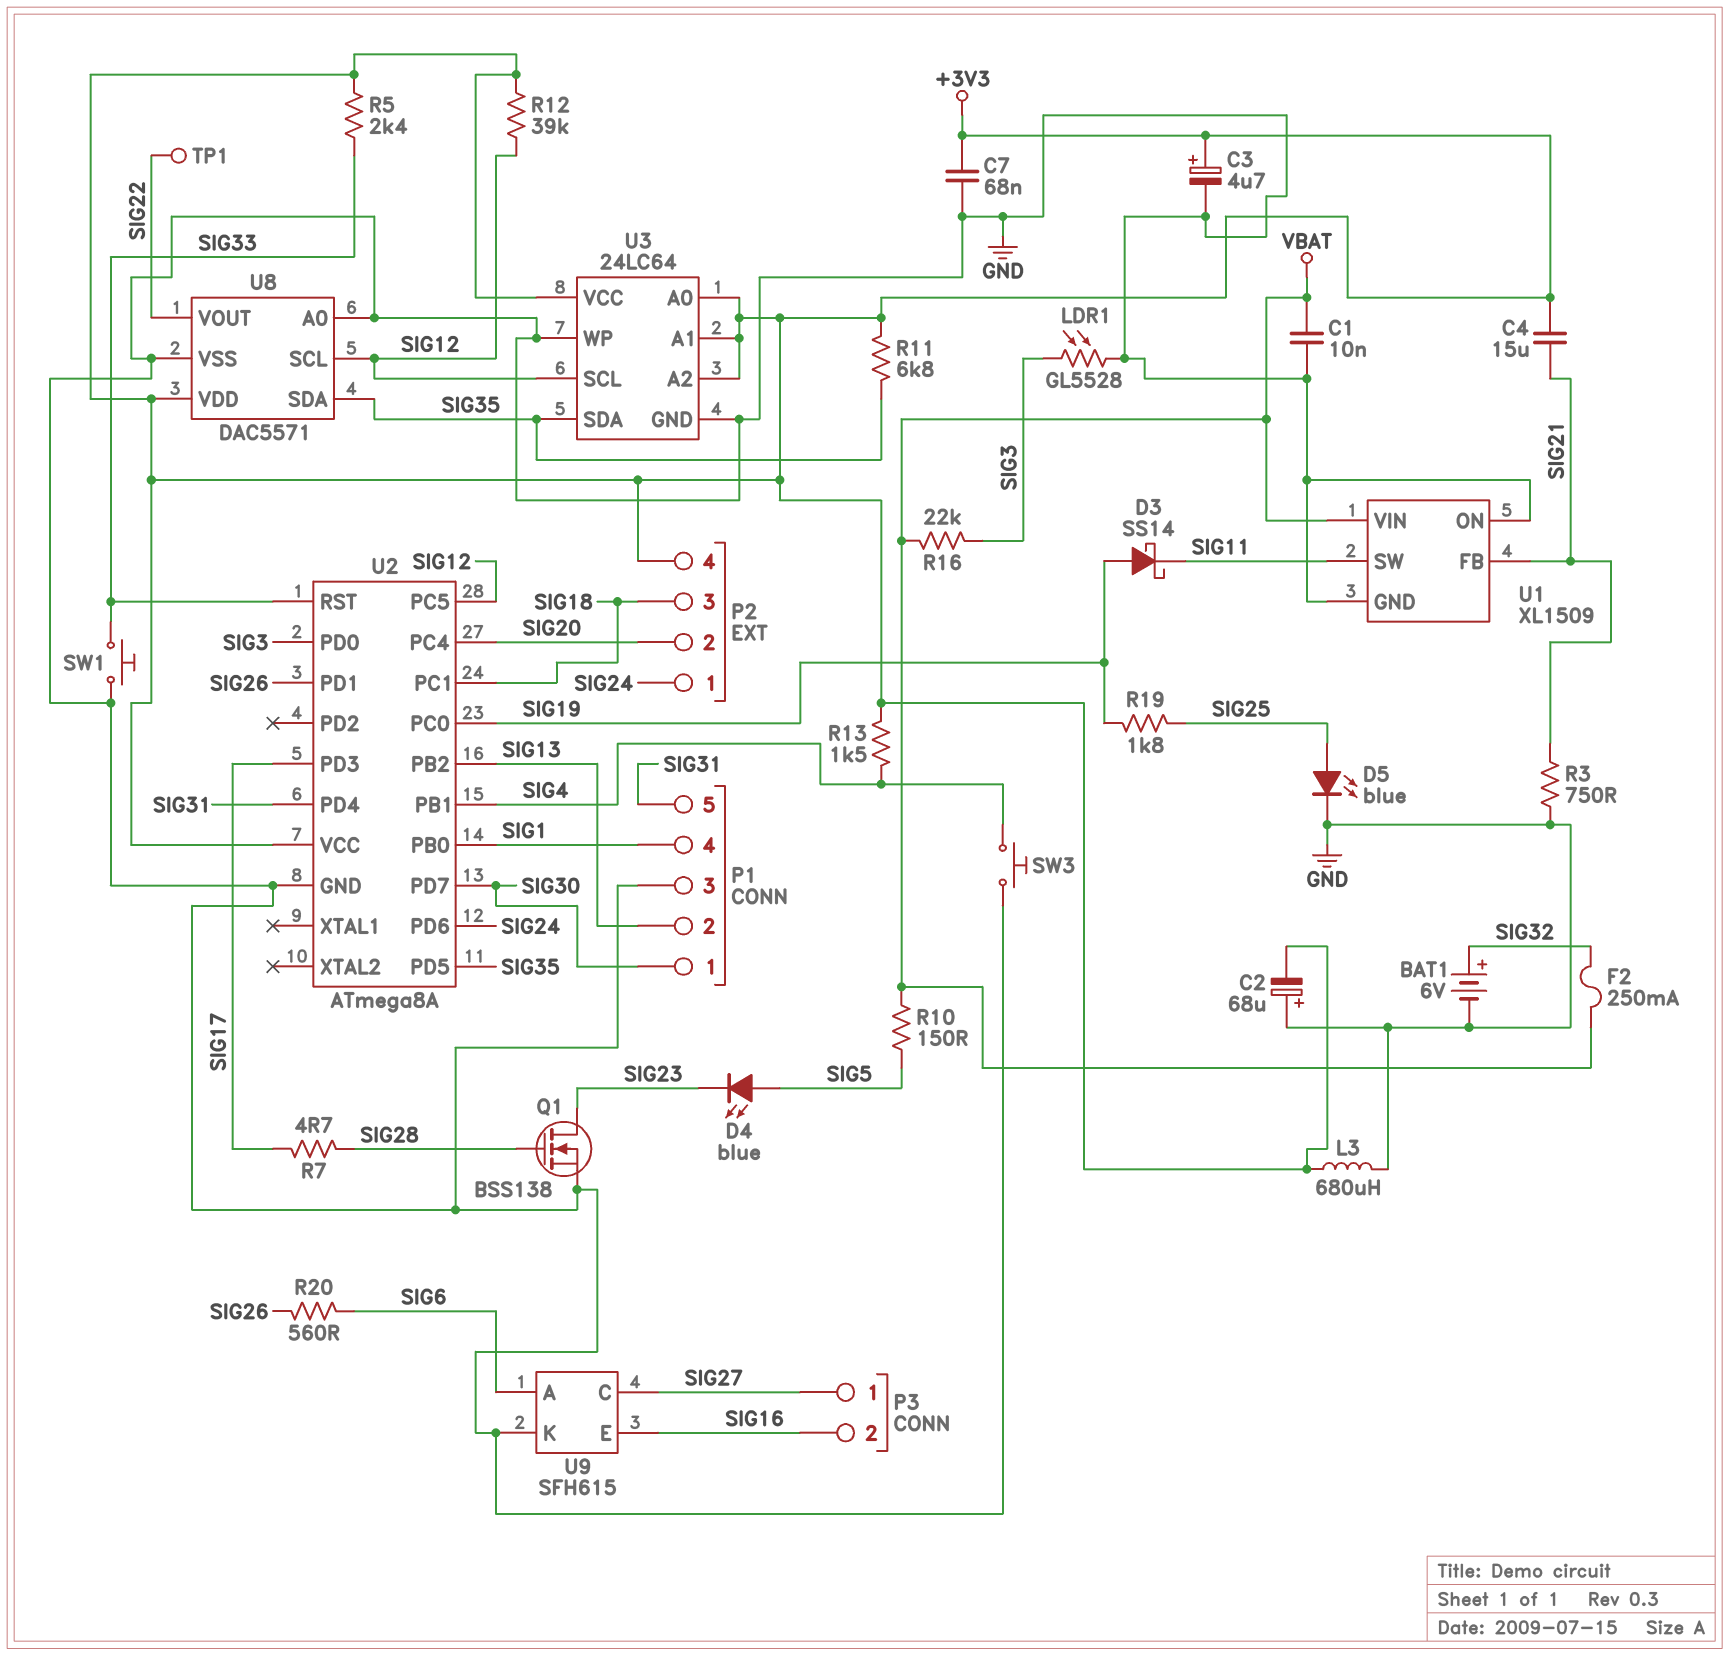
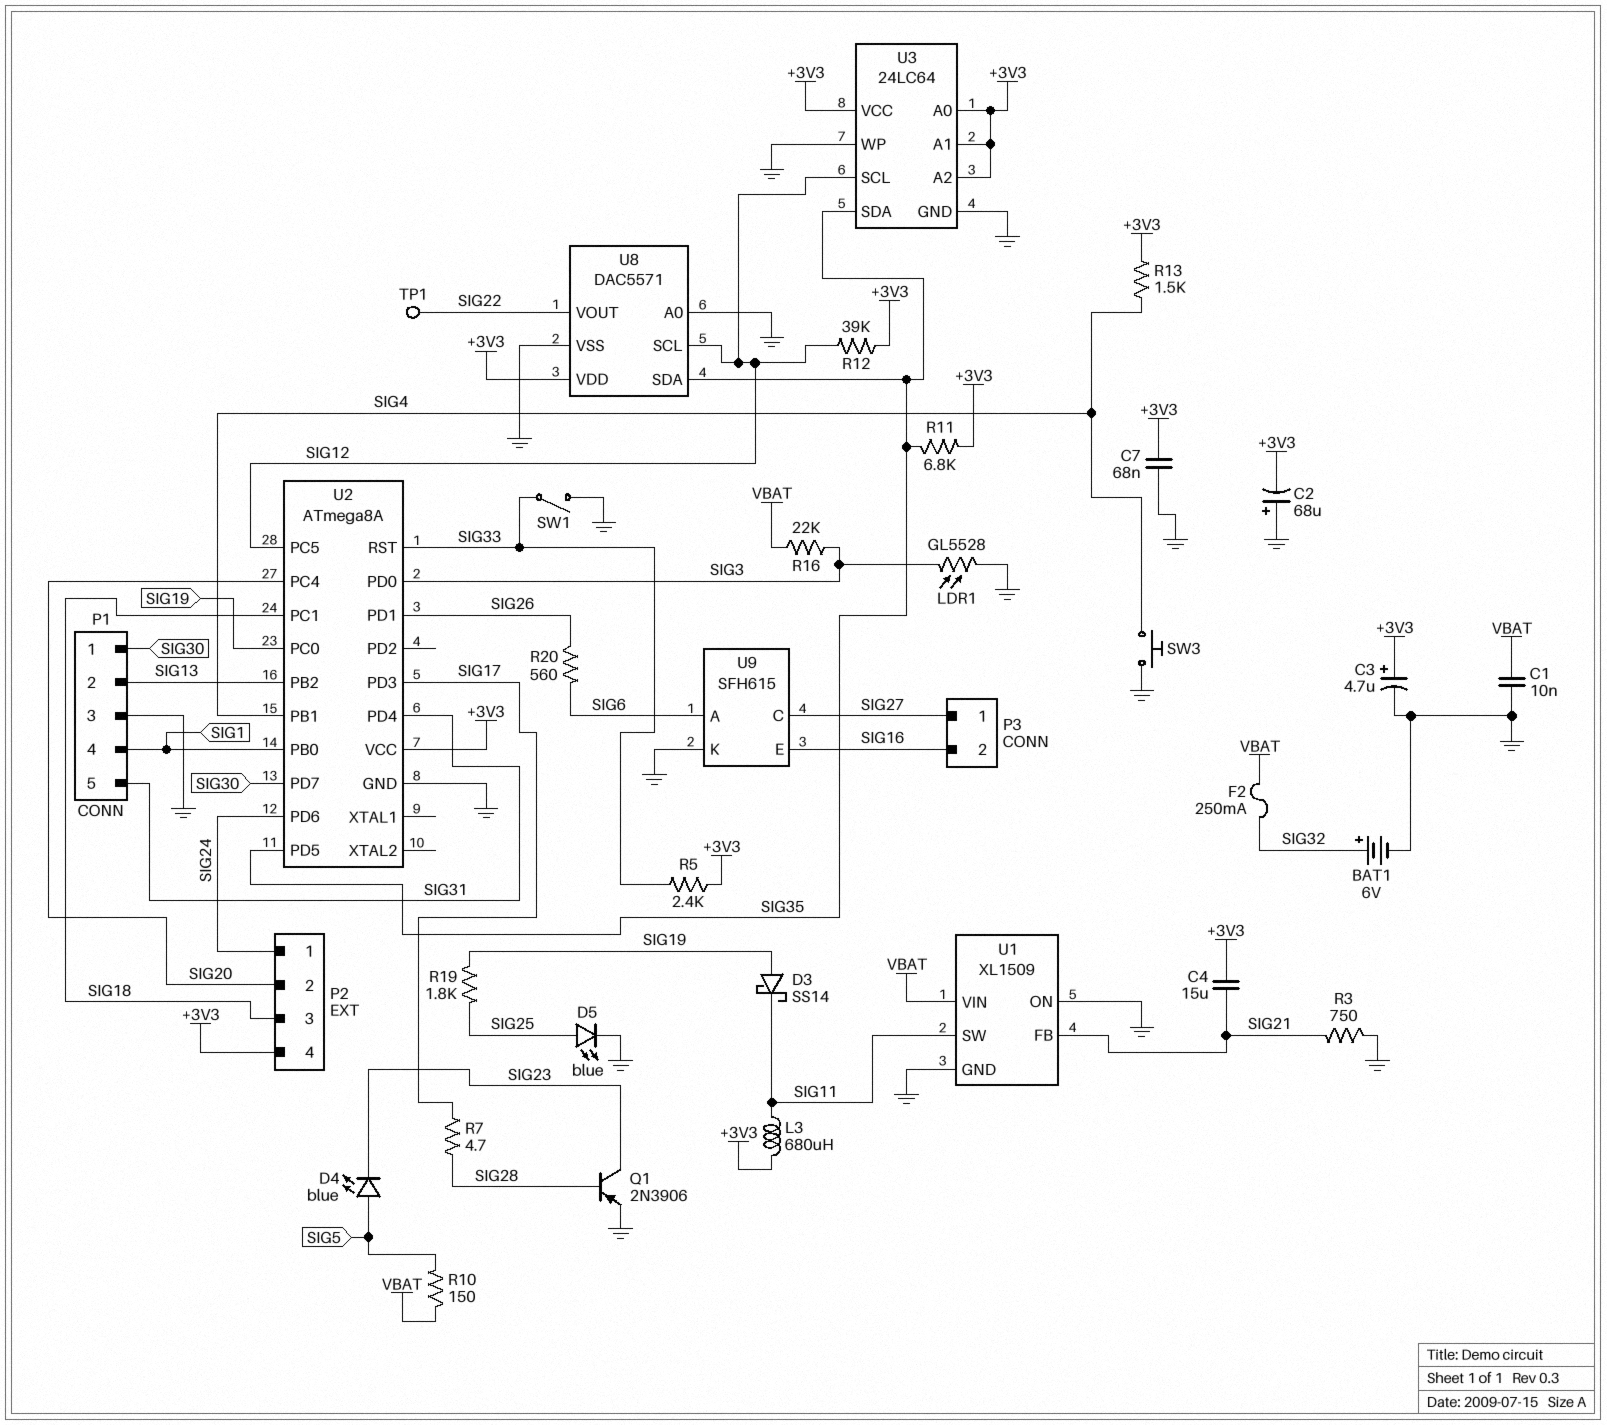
L3: 680uH (+3V3, GND) -> 680uH (+3V3, SIG11)
Q1: NMOS BSS138 (G SIG28, D SIG23, S GND) -> PNP 2N3906 (B SIG28, C SIG23, E GND)
SW1: button (GND, SIG33) -> switch (GND, SIG33)

